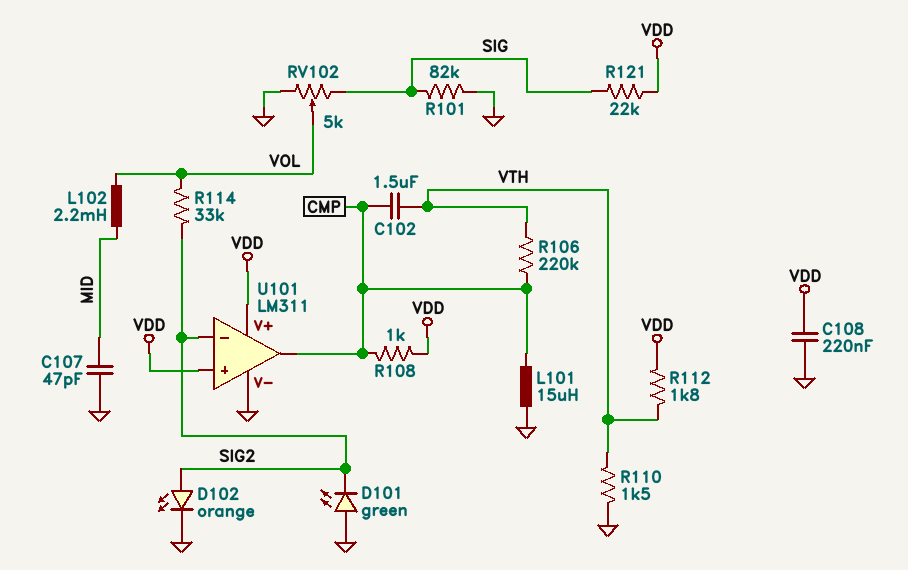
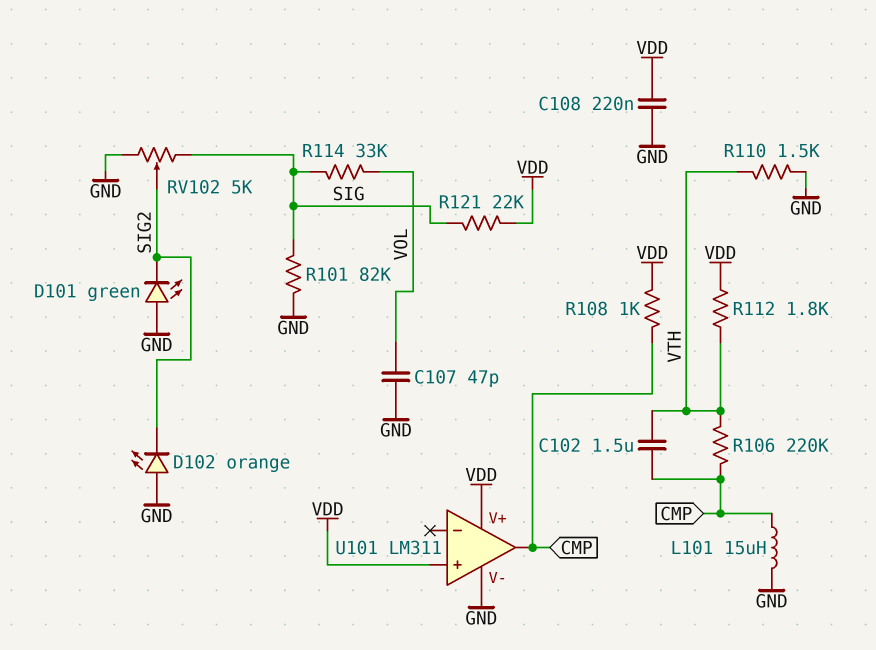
C107: 47pF (GND, MID) -> 47pF (GND, VOL)
D102: LED orange (A SIG2, K GND) -> LED orange (A GND, K SIG2)
L102: 2.2mH (MID, VOL) -> none
R114: 33k (SIG2, VOL) -> 33k (SIG, VOL)
RV102: 5k (GND, SIG, wiper VOL) -> 5k (GND, SIG, wiper SIG2)
U101 pin in-: SIG2 -> none

